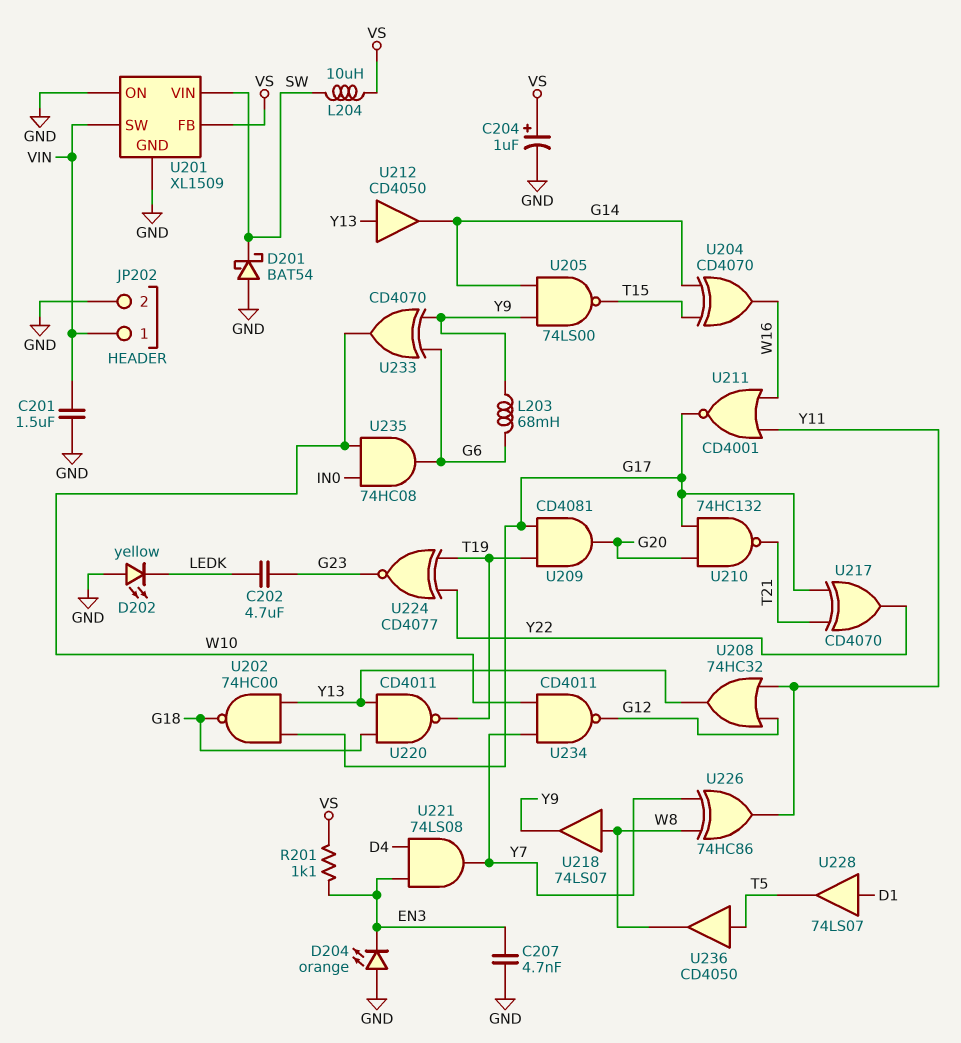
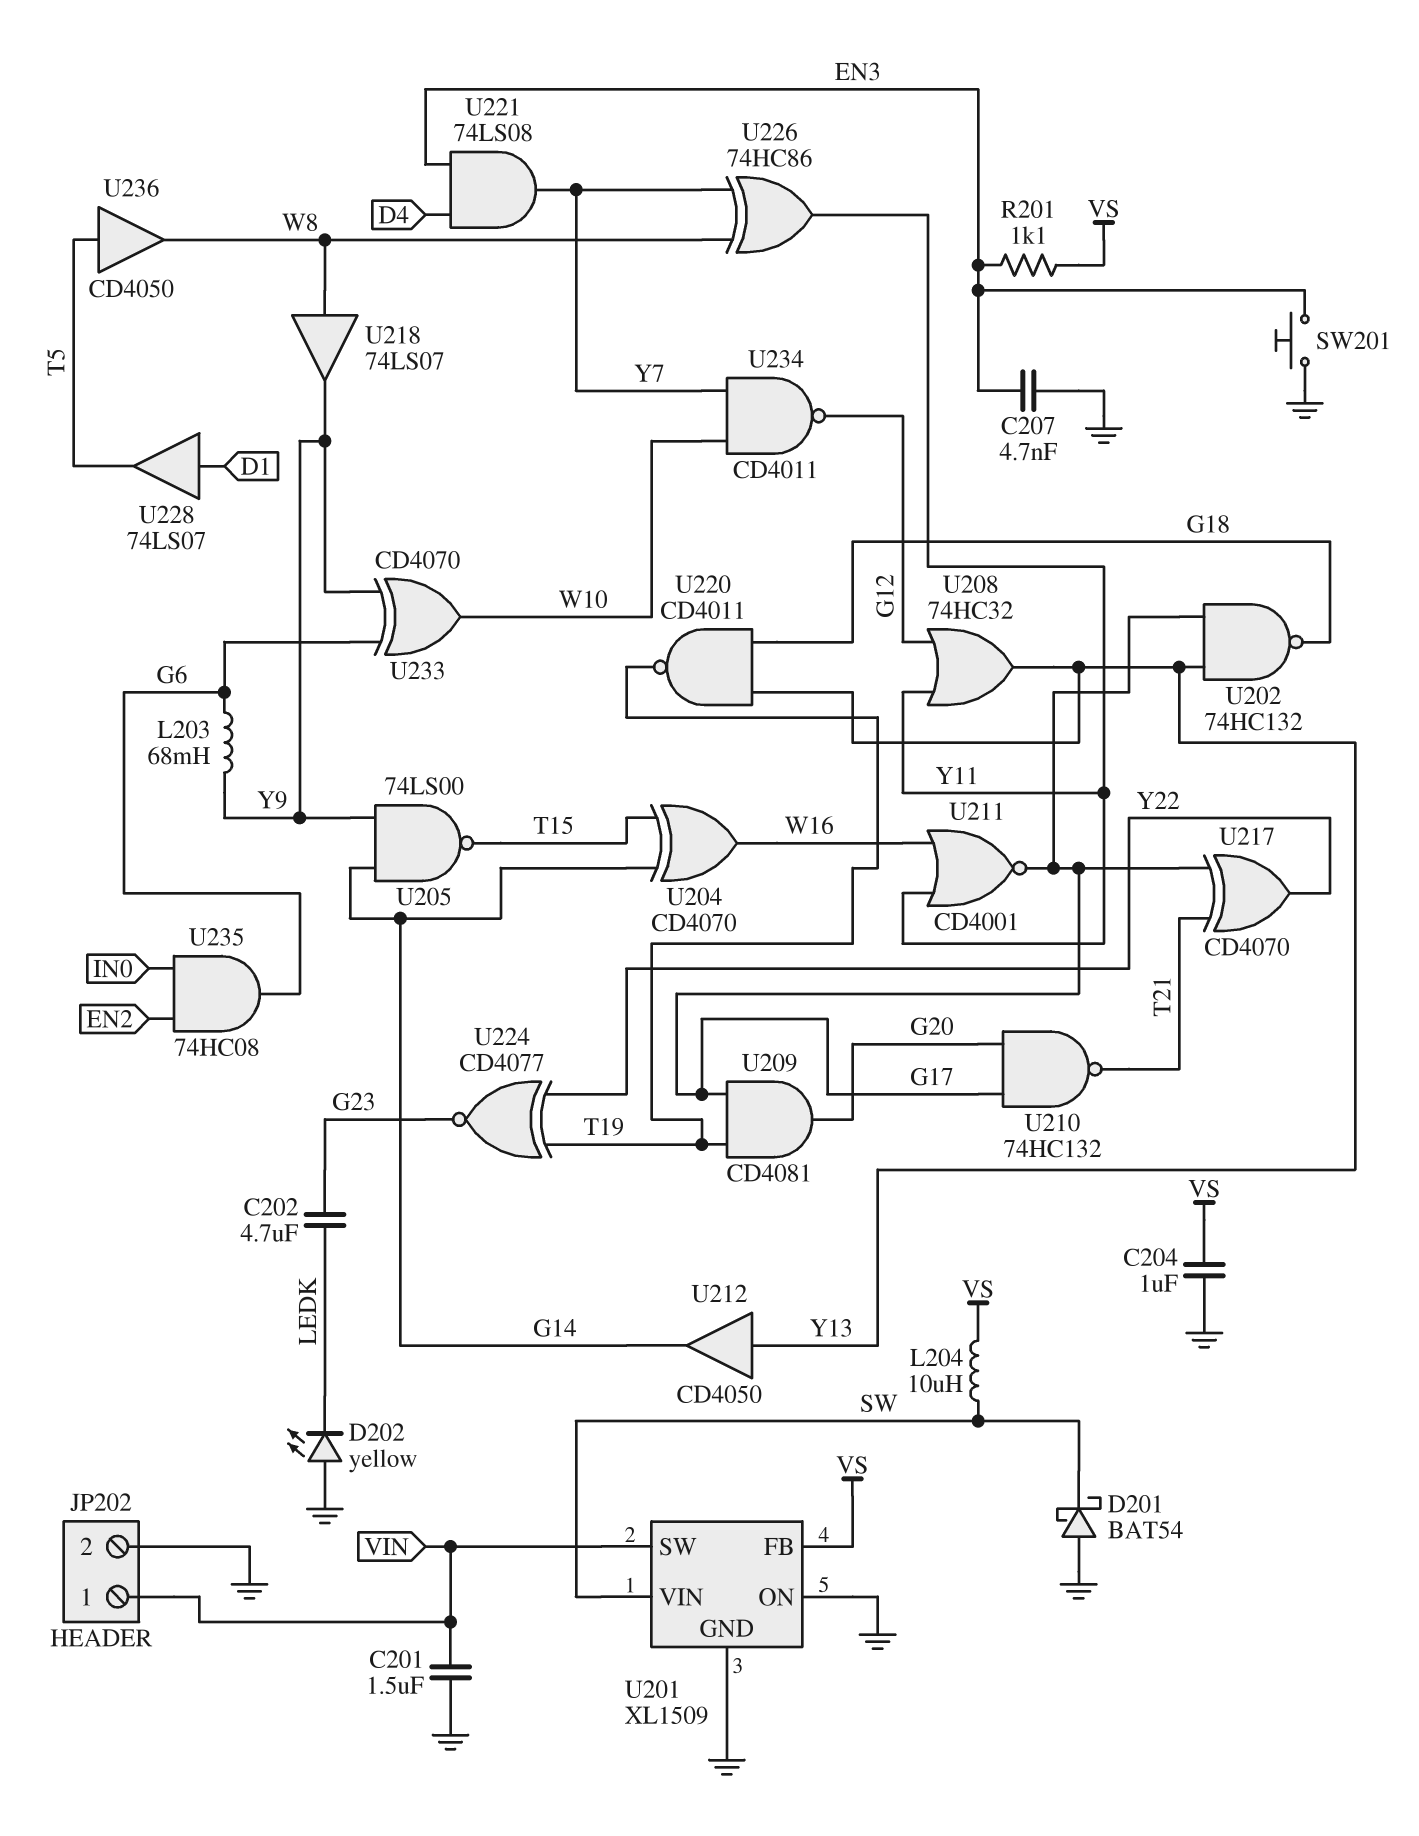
C204: 1uF (plus VS, minus GND) -> 1uF (GND, VS)
D204: LED orange (A GND, K EN3) -> none
SW201: none -> button (EN3, GND)
U202: NAND 74HC00 (in G17, in Y13, out G18) -> NAND 74HC132 (in G17, in Y13, out G18)
U235: AND 74HC08 (in IN0, in W10, out G6) -> AND 74HC08 (in EN2, in IN0, out G6)

